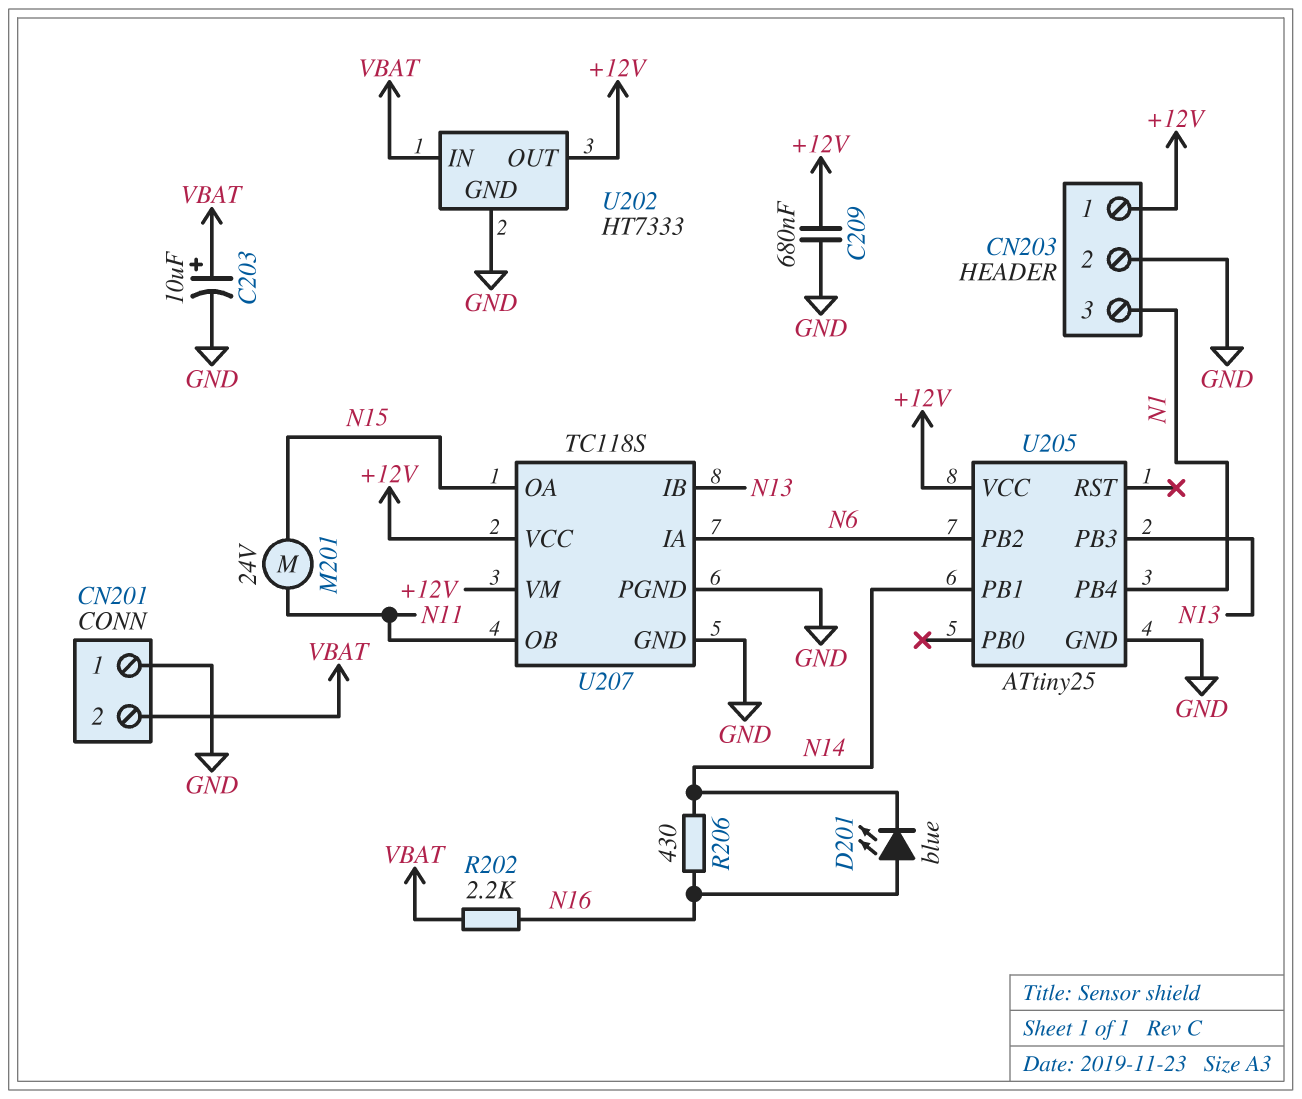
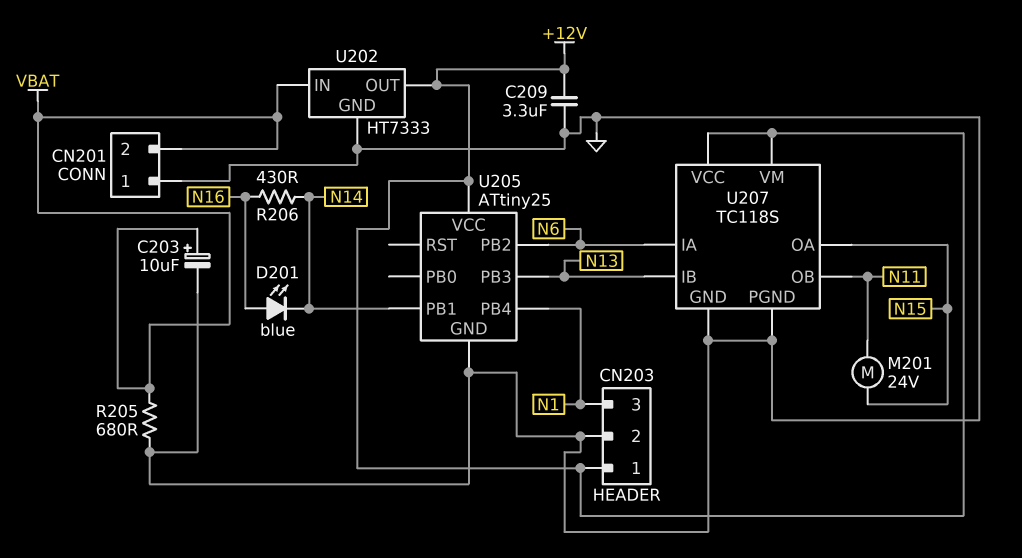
C209: 680nF (+12V, GND) -> 3.3uF (+12V, GND)
R202: 2.2k (N16, VBAT) -> none
R205: none -> 680 (GND, VBAT)

